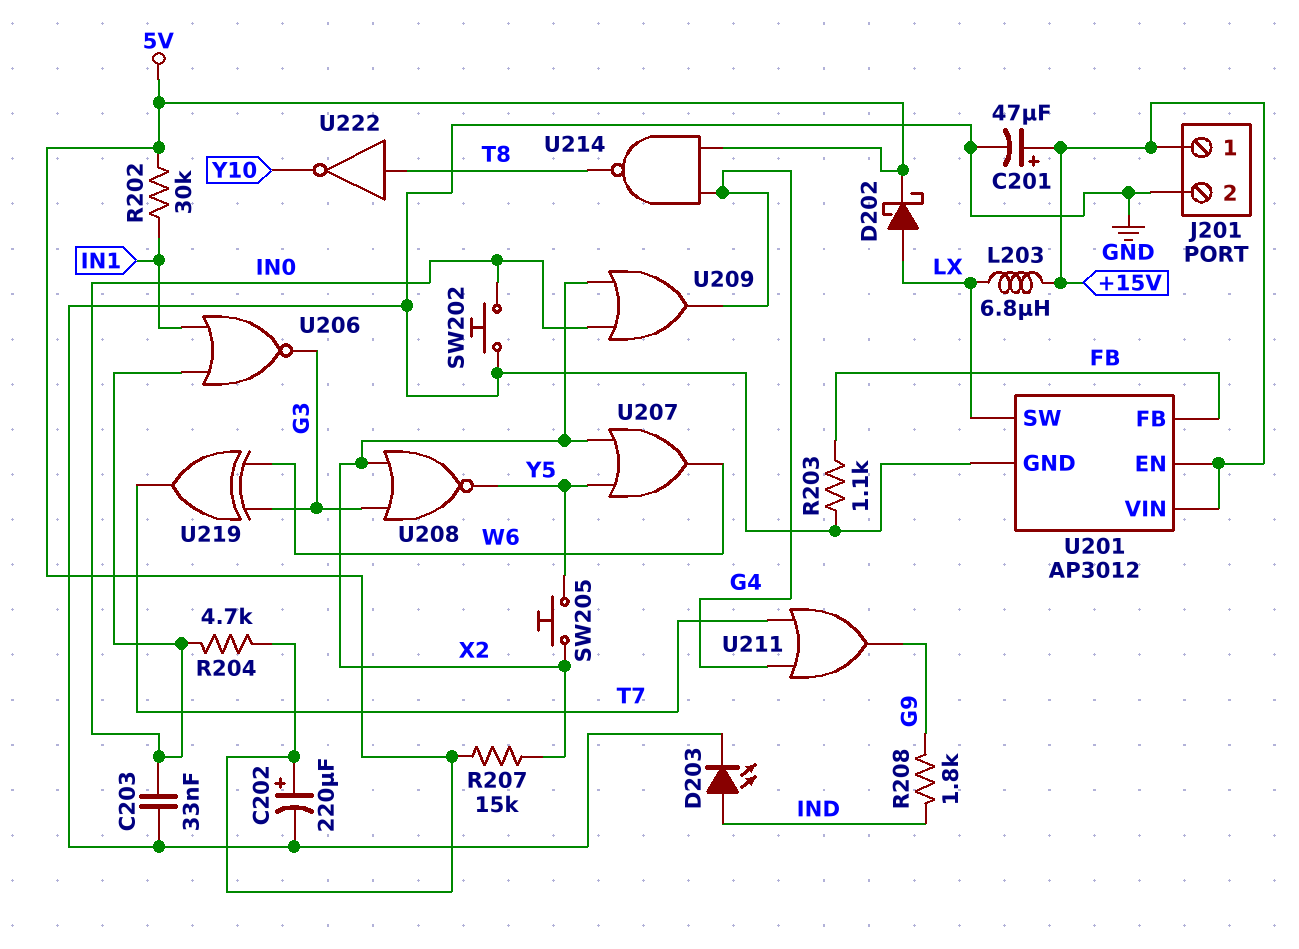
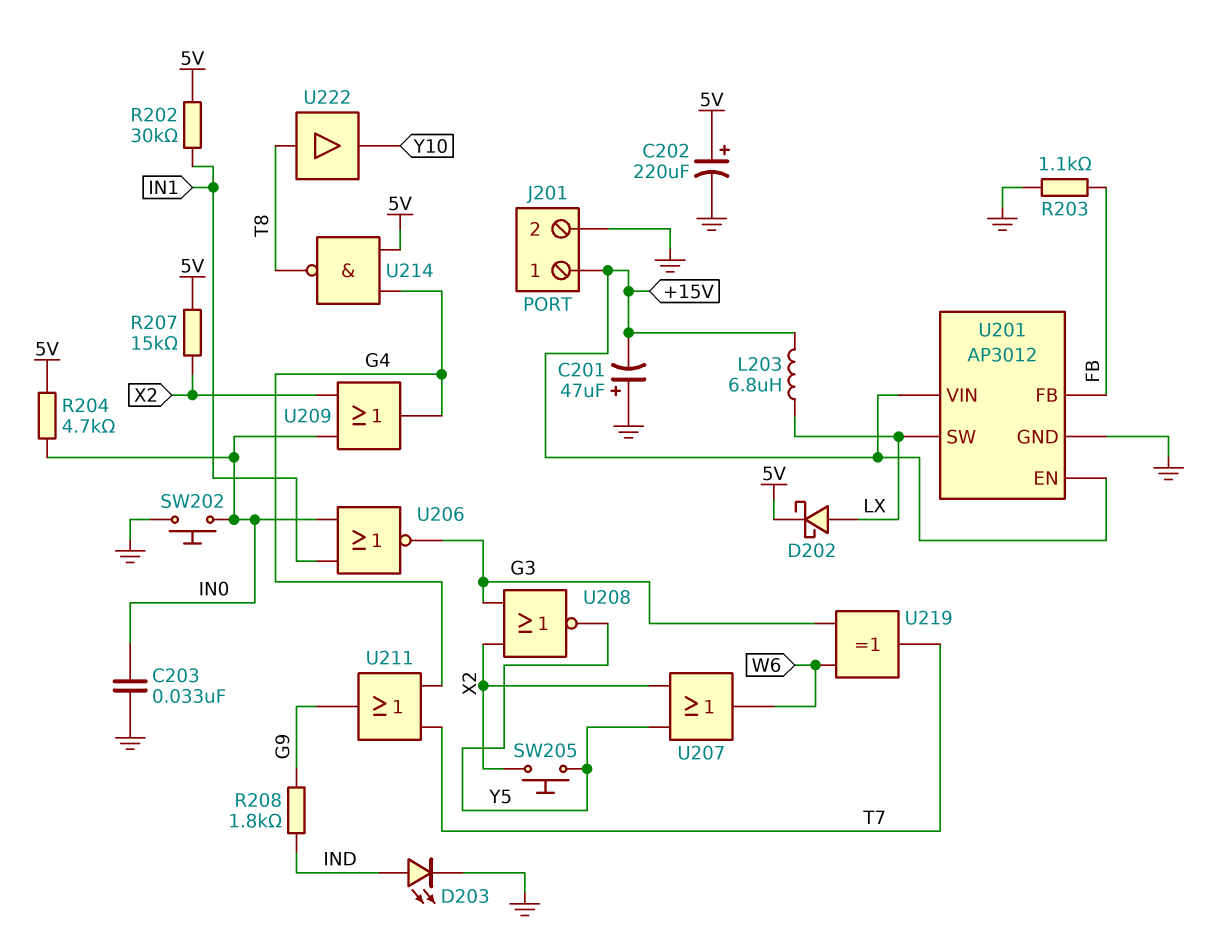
C201: 47uF (plus +15V, minus GND) -> 47uF (plus GND, minus +15V)
U222: NOT (in T8, out Y10) -> buffer (in T8, out Y10)

